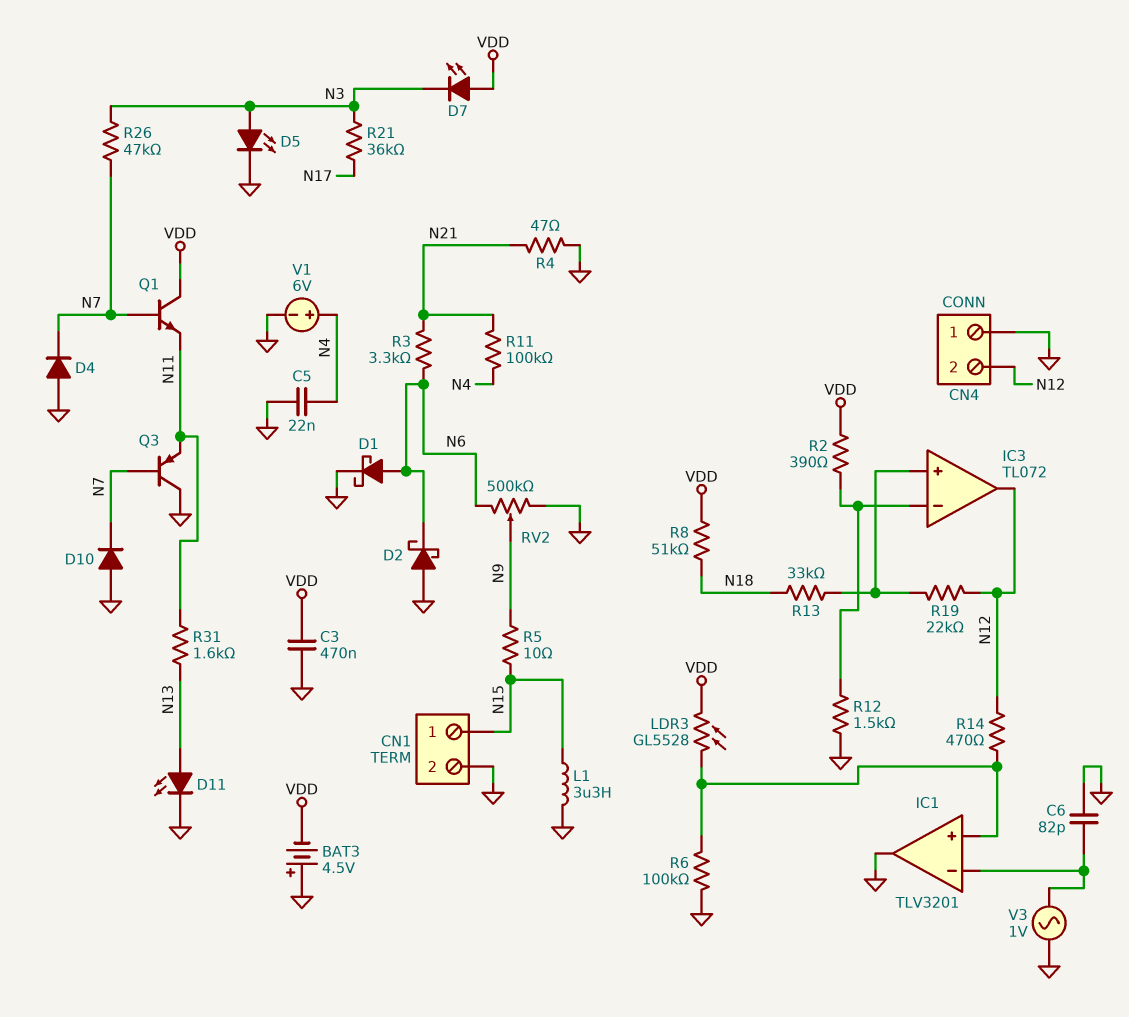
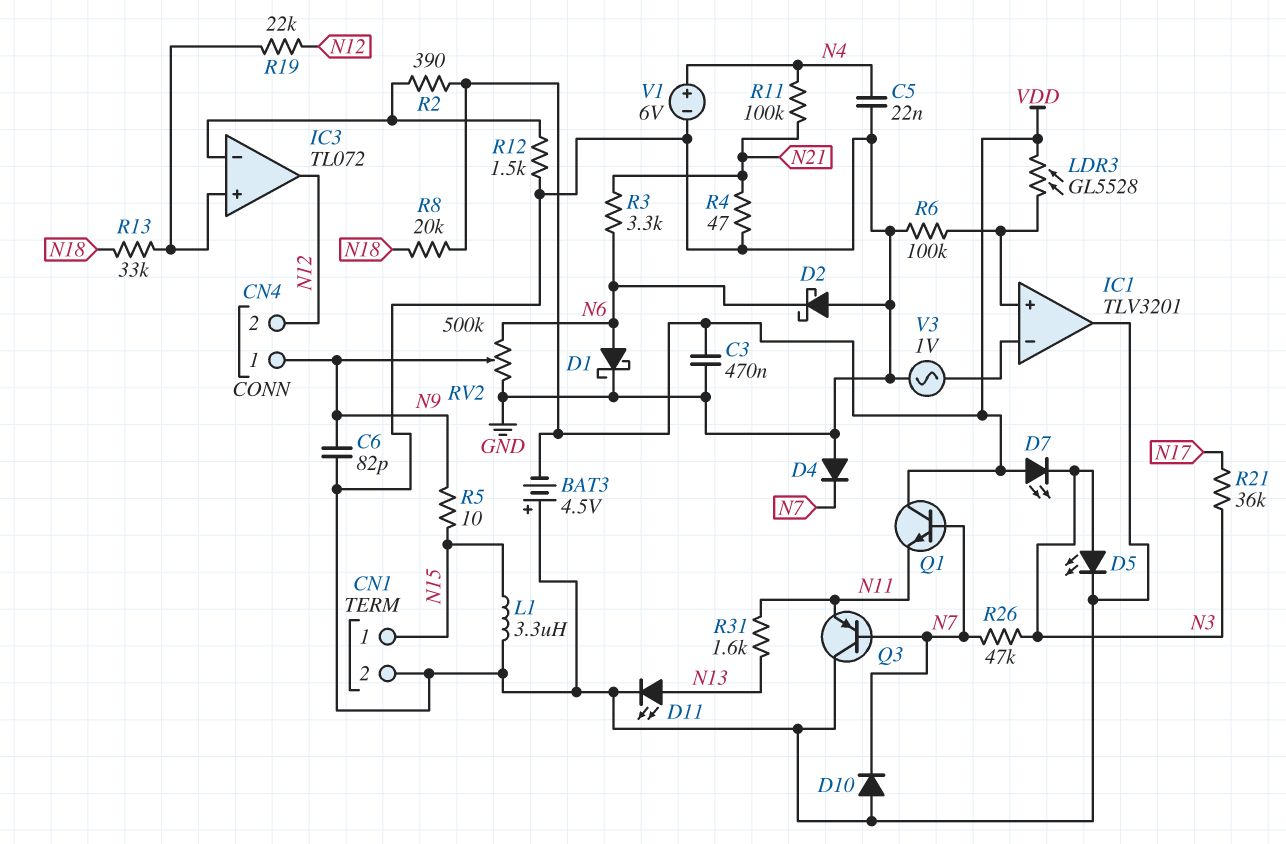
C6: 82pF (GND, IC1/in-) -> 82pF (GND, N9)
CN4 pin 1: GND -> N9
R8: 51k (N18, VDD) -> 20k (N18, VDD)
R14: 470 (IC1/in+, N12) -> none

